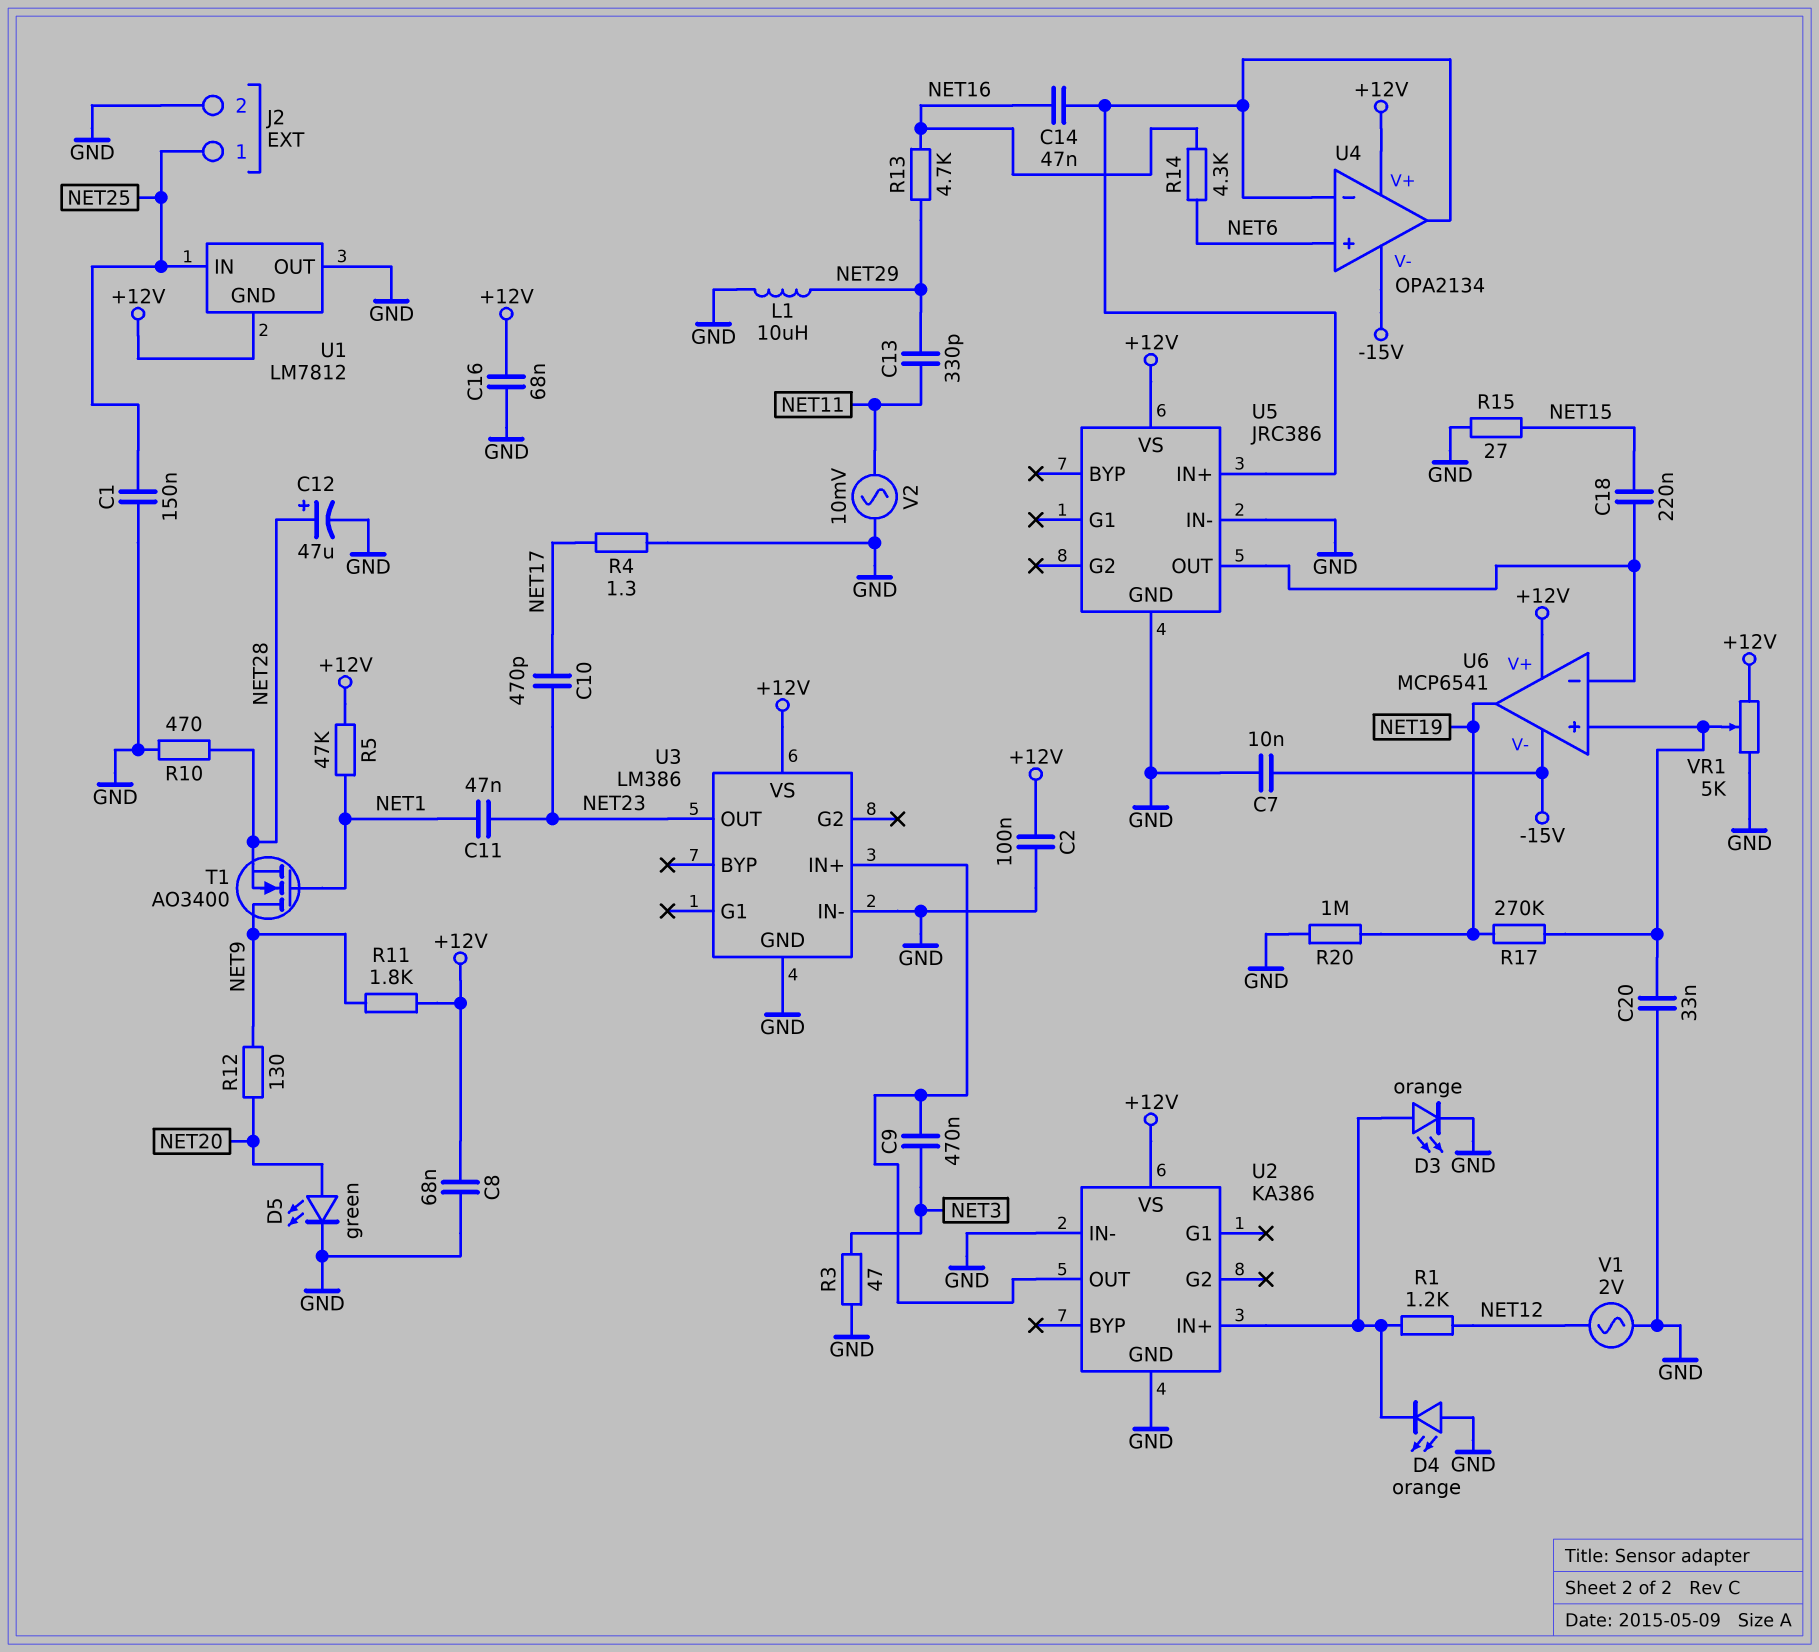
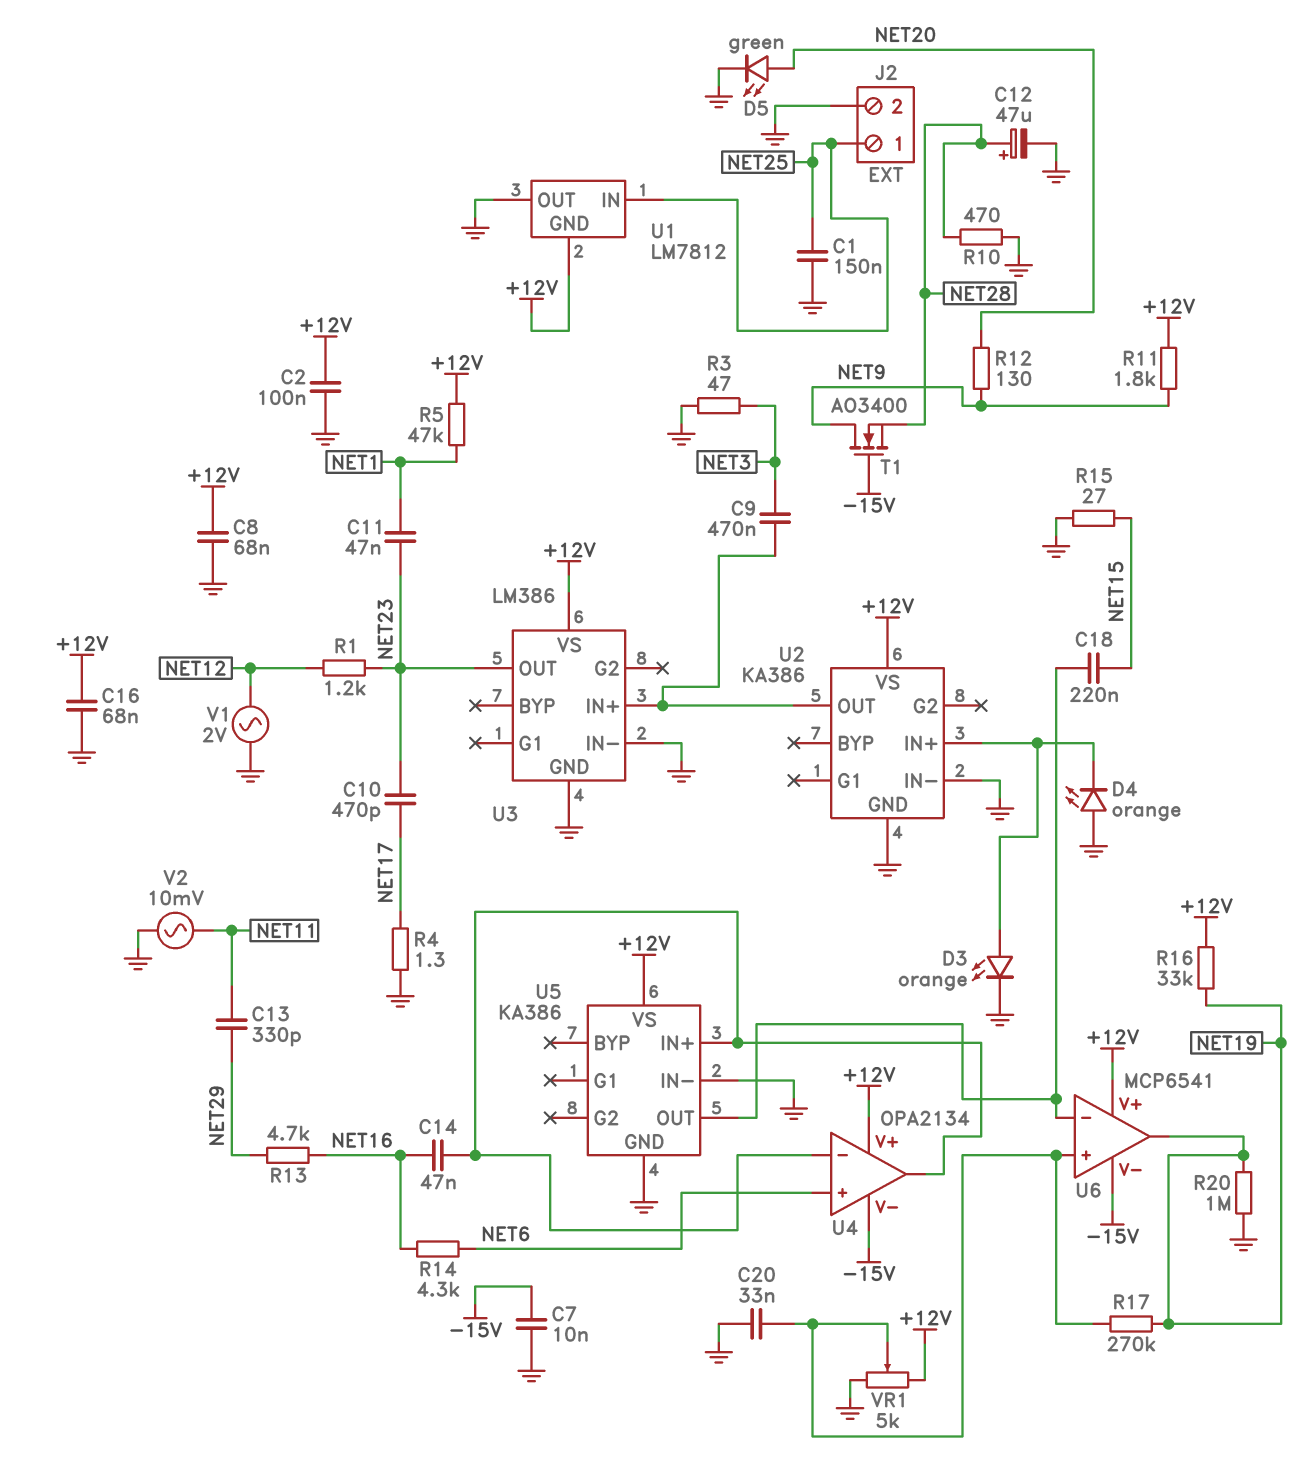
L1: 10uH (GND, NET29) -> none
R1: 1.2k (NET12, U2/IN+) -> 1.2k (NET12, NET23)
R16: none -> 33k (+12V, NET19)
T1: NMOS AO3400 (G NET1, D NET9, S NET28) -> NMOS AO3400 (G -15V, D NET9, S NET28)
U5: JRC386 -> KA386

